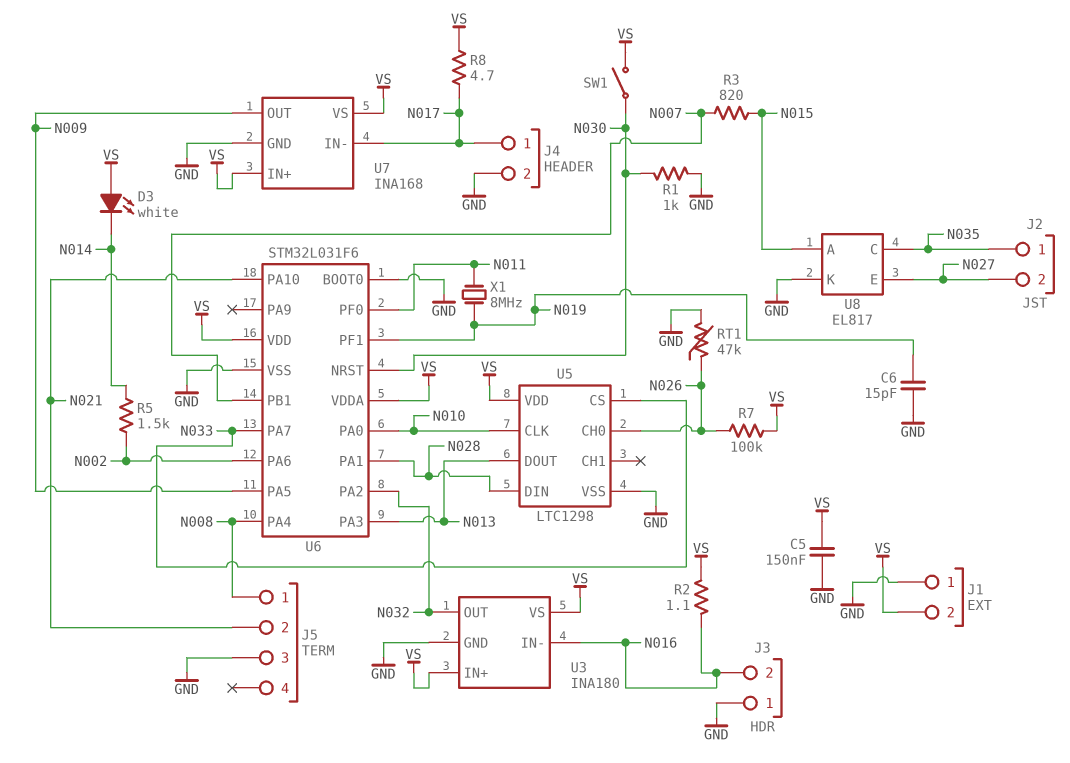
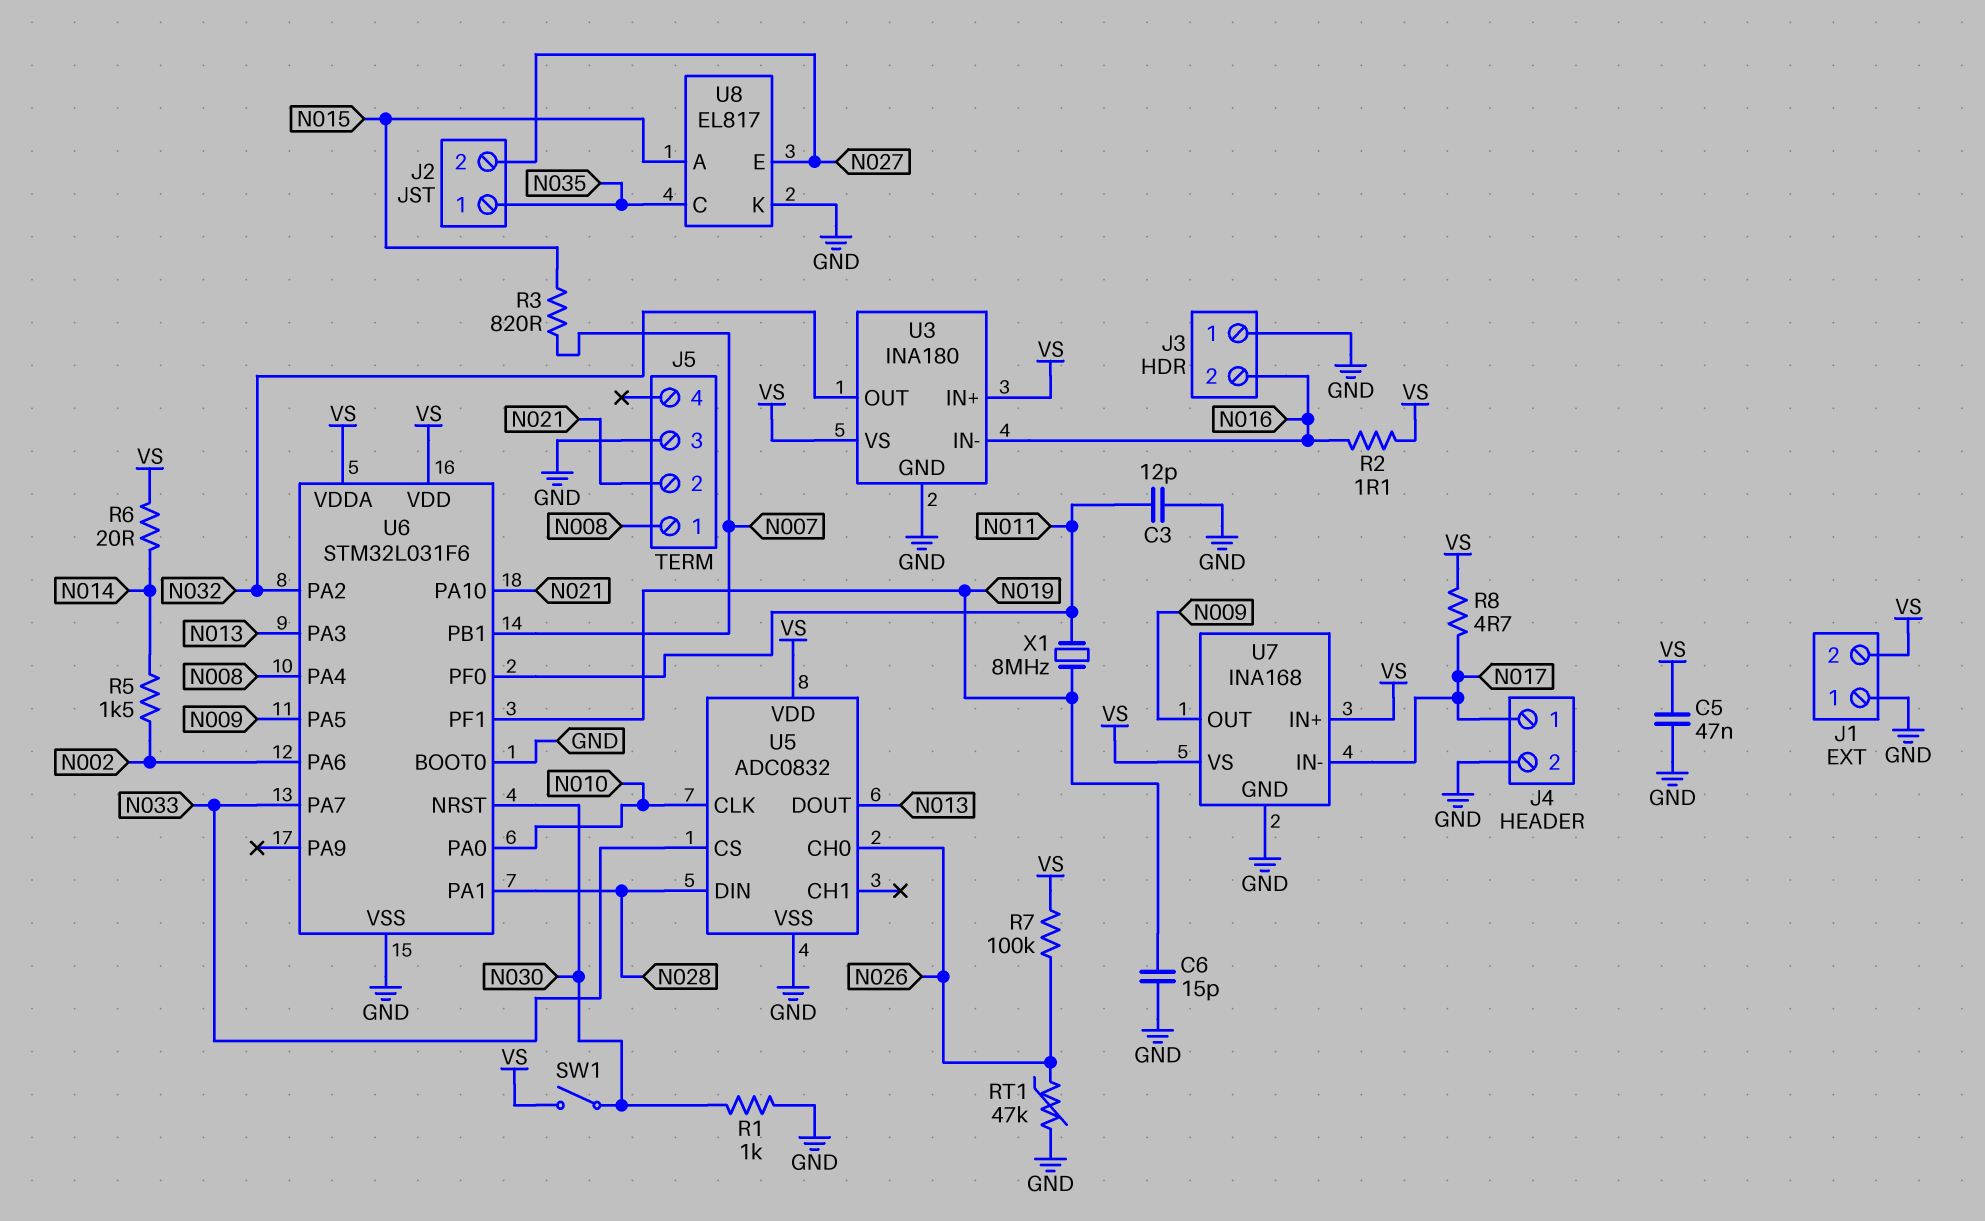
C3: none -> 12pF (GND, N011)
C5: 150nF (GND, VS) -> 47nF (GND, VS)
D3: LED white (A VS, K N014) -> none
R6: none -> 20 (N014, VS)
U5: LTC1298 -> ADC0832

